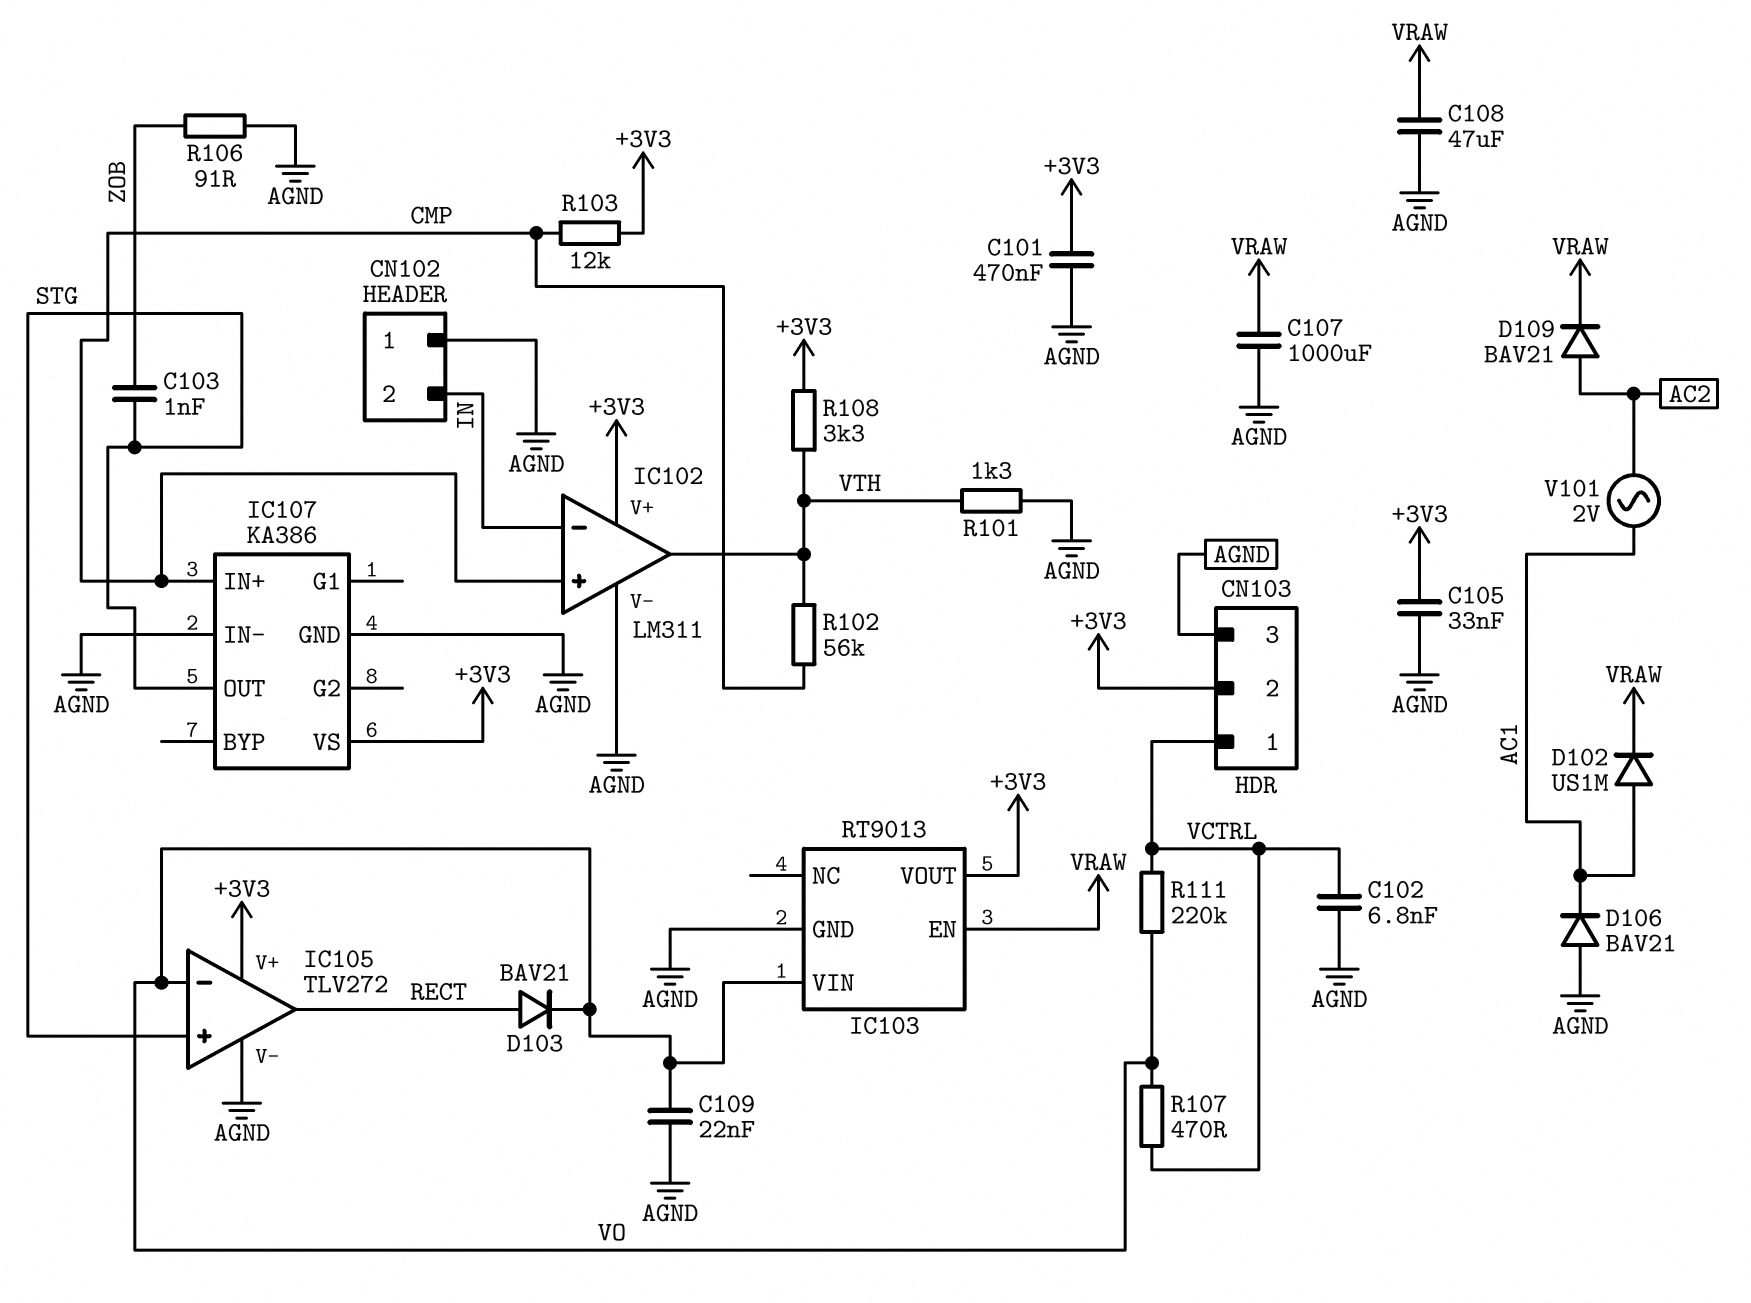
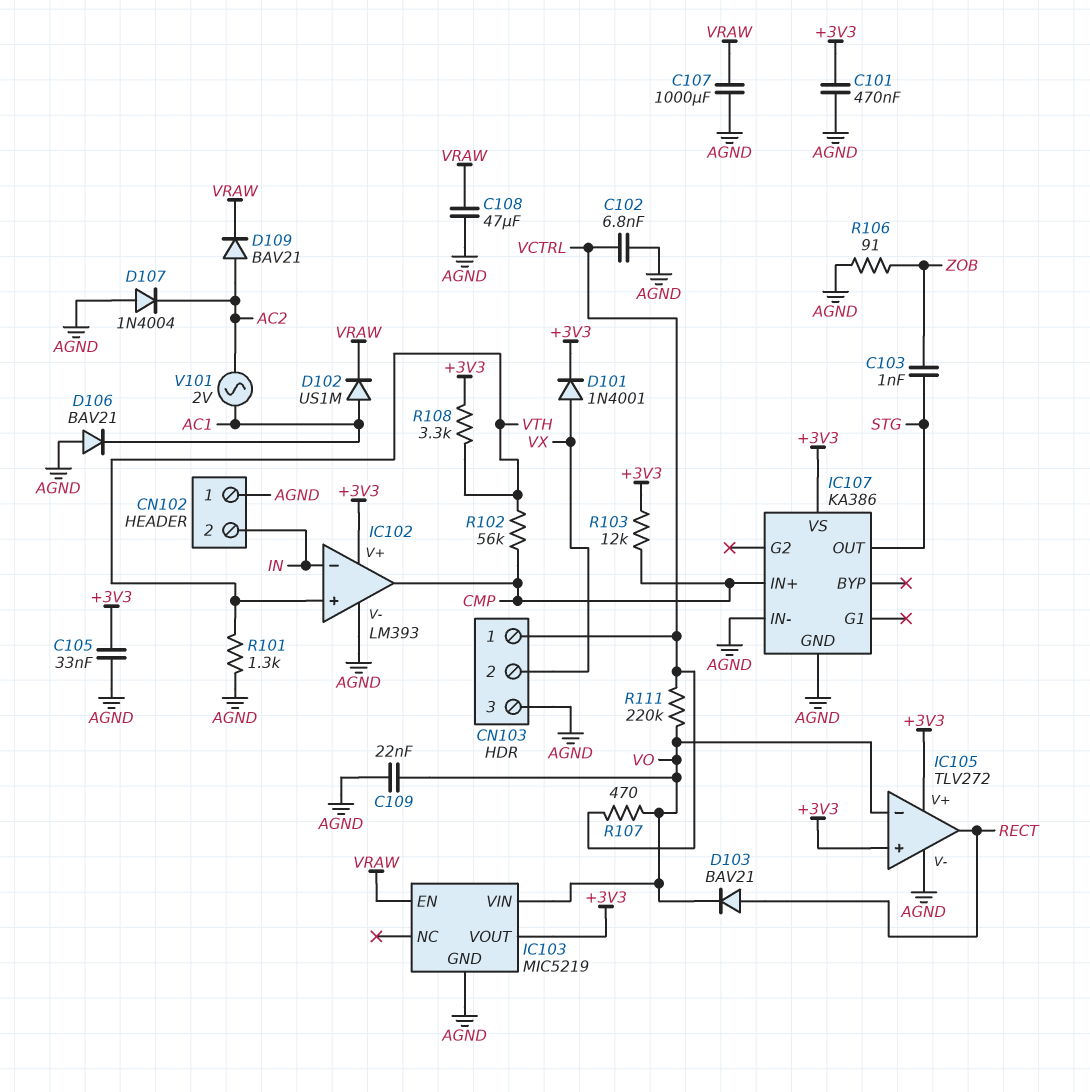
CN103 pin 2: +3V3 -> VX
D101: none -> diode 1N4001 (A VX, K +3V3)
D107: none -> diode 1N4004 (A AGND, K AC2)
IC102: LM311 -> LM393
IC102 pin in+: CMP -> VTH
IC102 pin out: VTH -> CMP
IC103: RT9013 -> MIC5219
IC105 pin in+: STG -> +3V3

